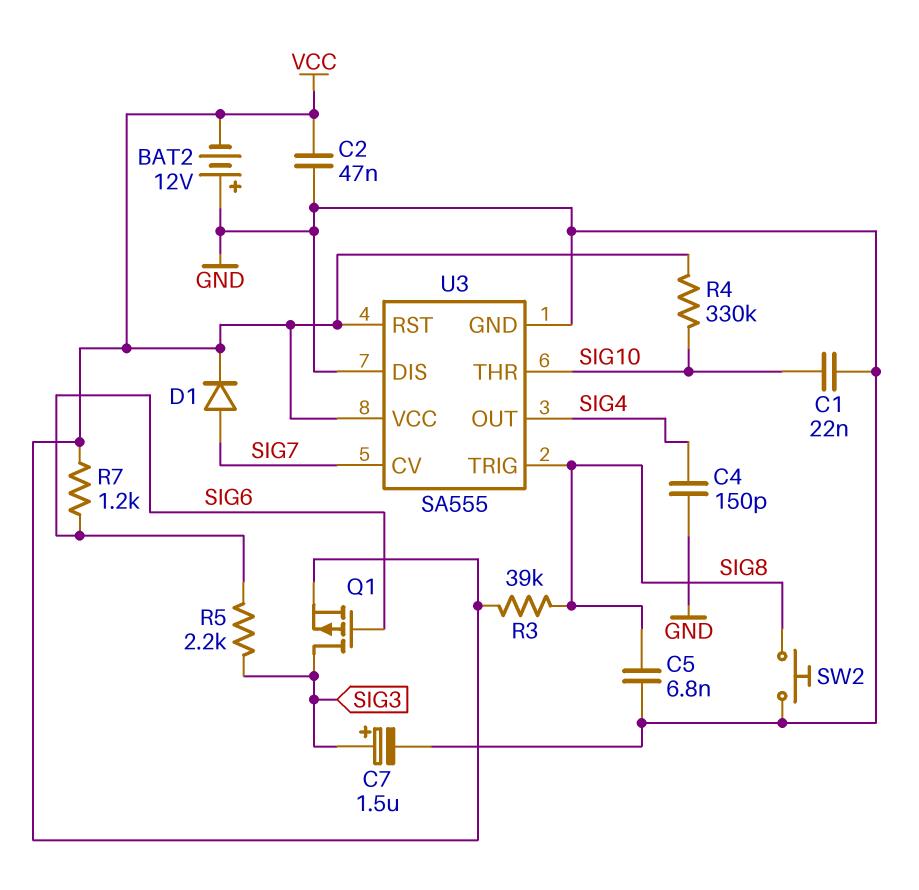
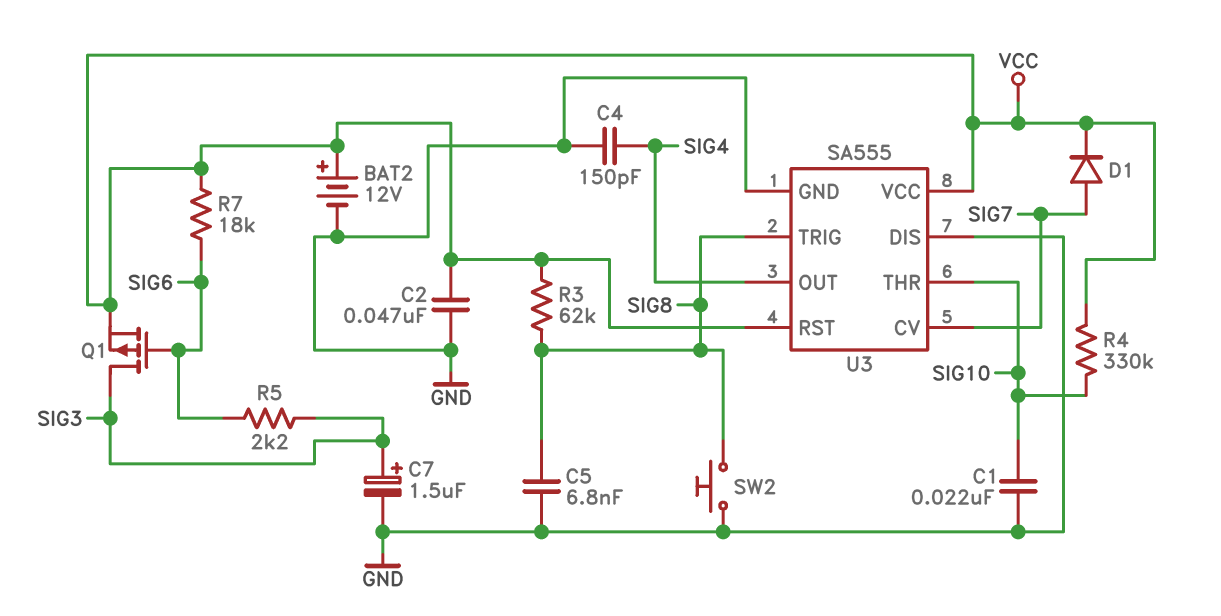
BAT2: 12V (plus GND, minus VCC) -> 12V (plus VCC, minus GND)
R3: 39k (SIG8, VCC) -> 62k (SIG8, VCC)
R7: 1.2k (SIG6, VCC) -> 18k (SIG6, VCC)

